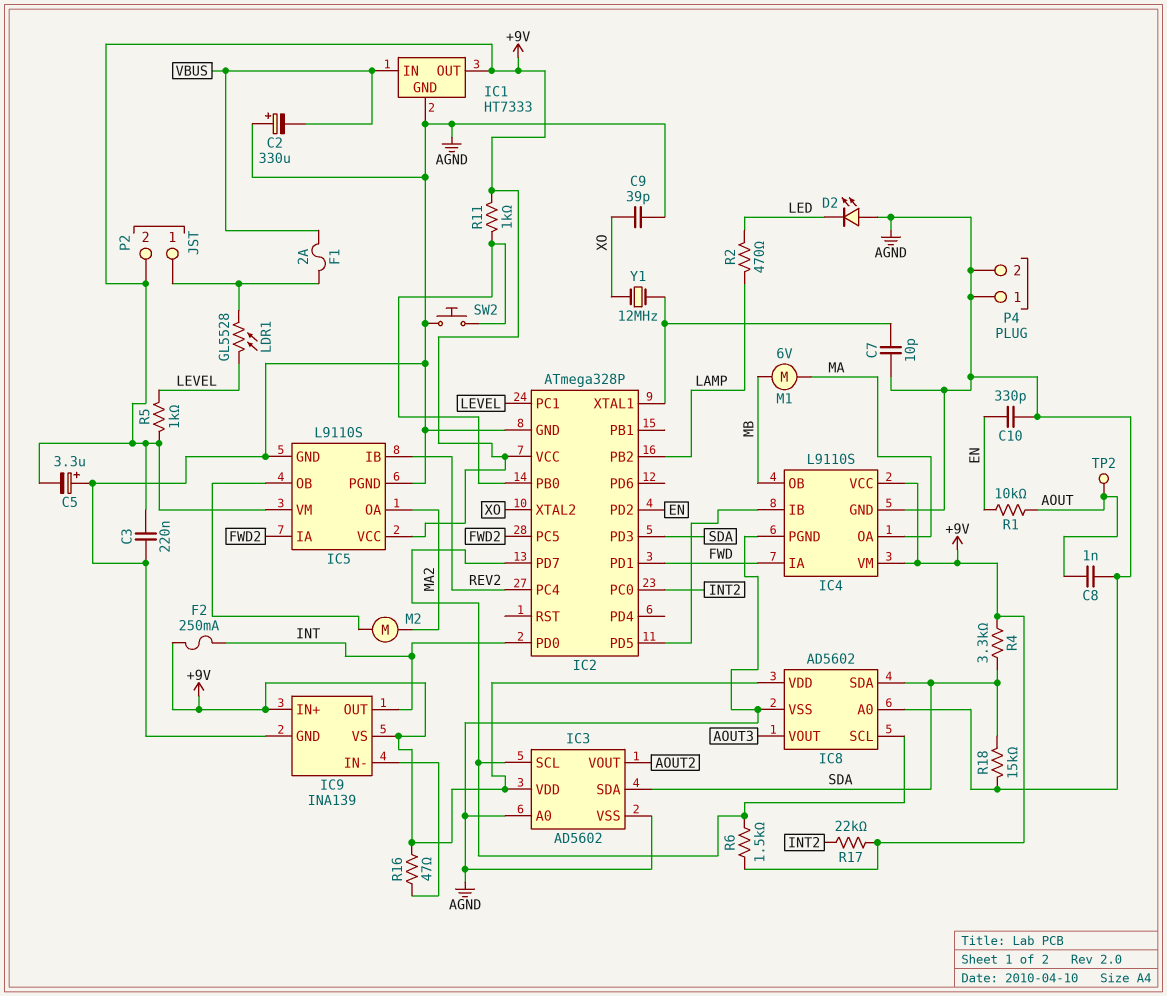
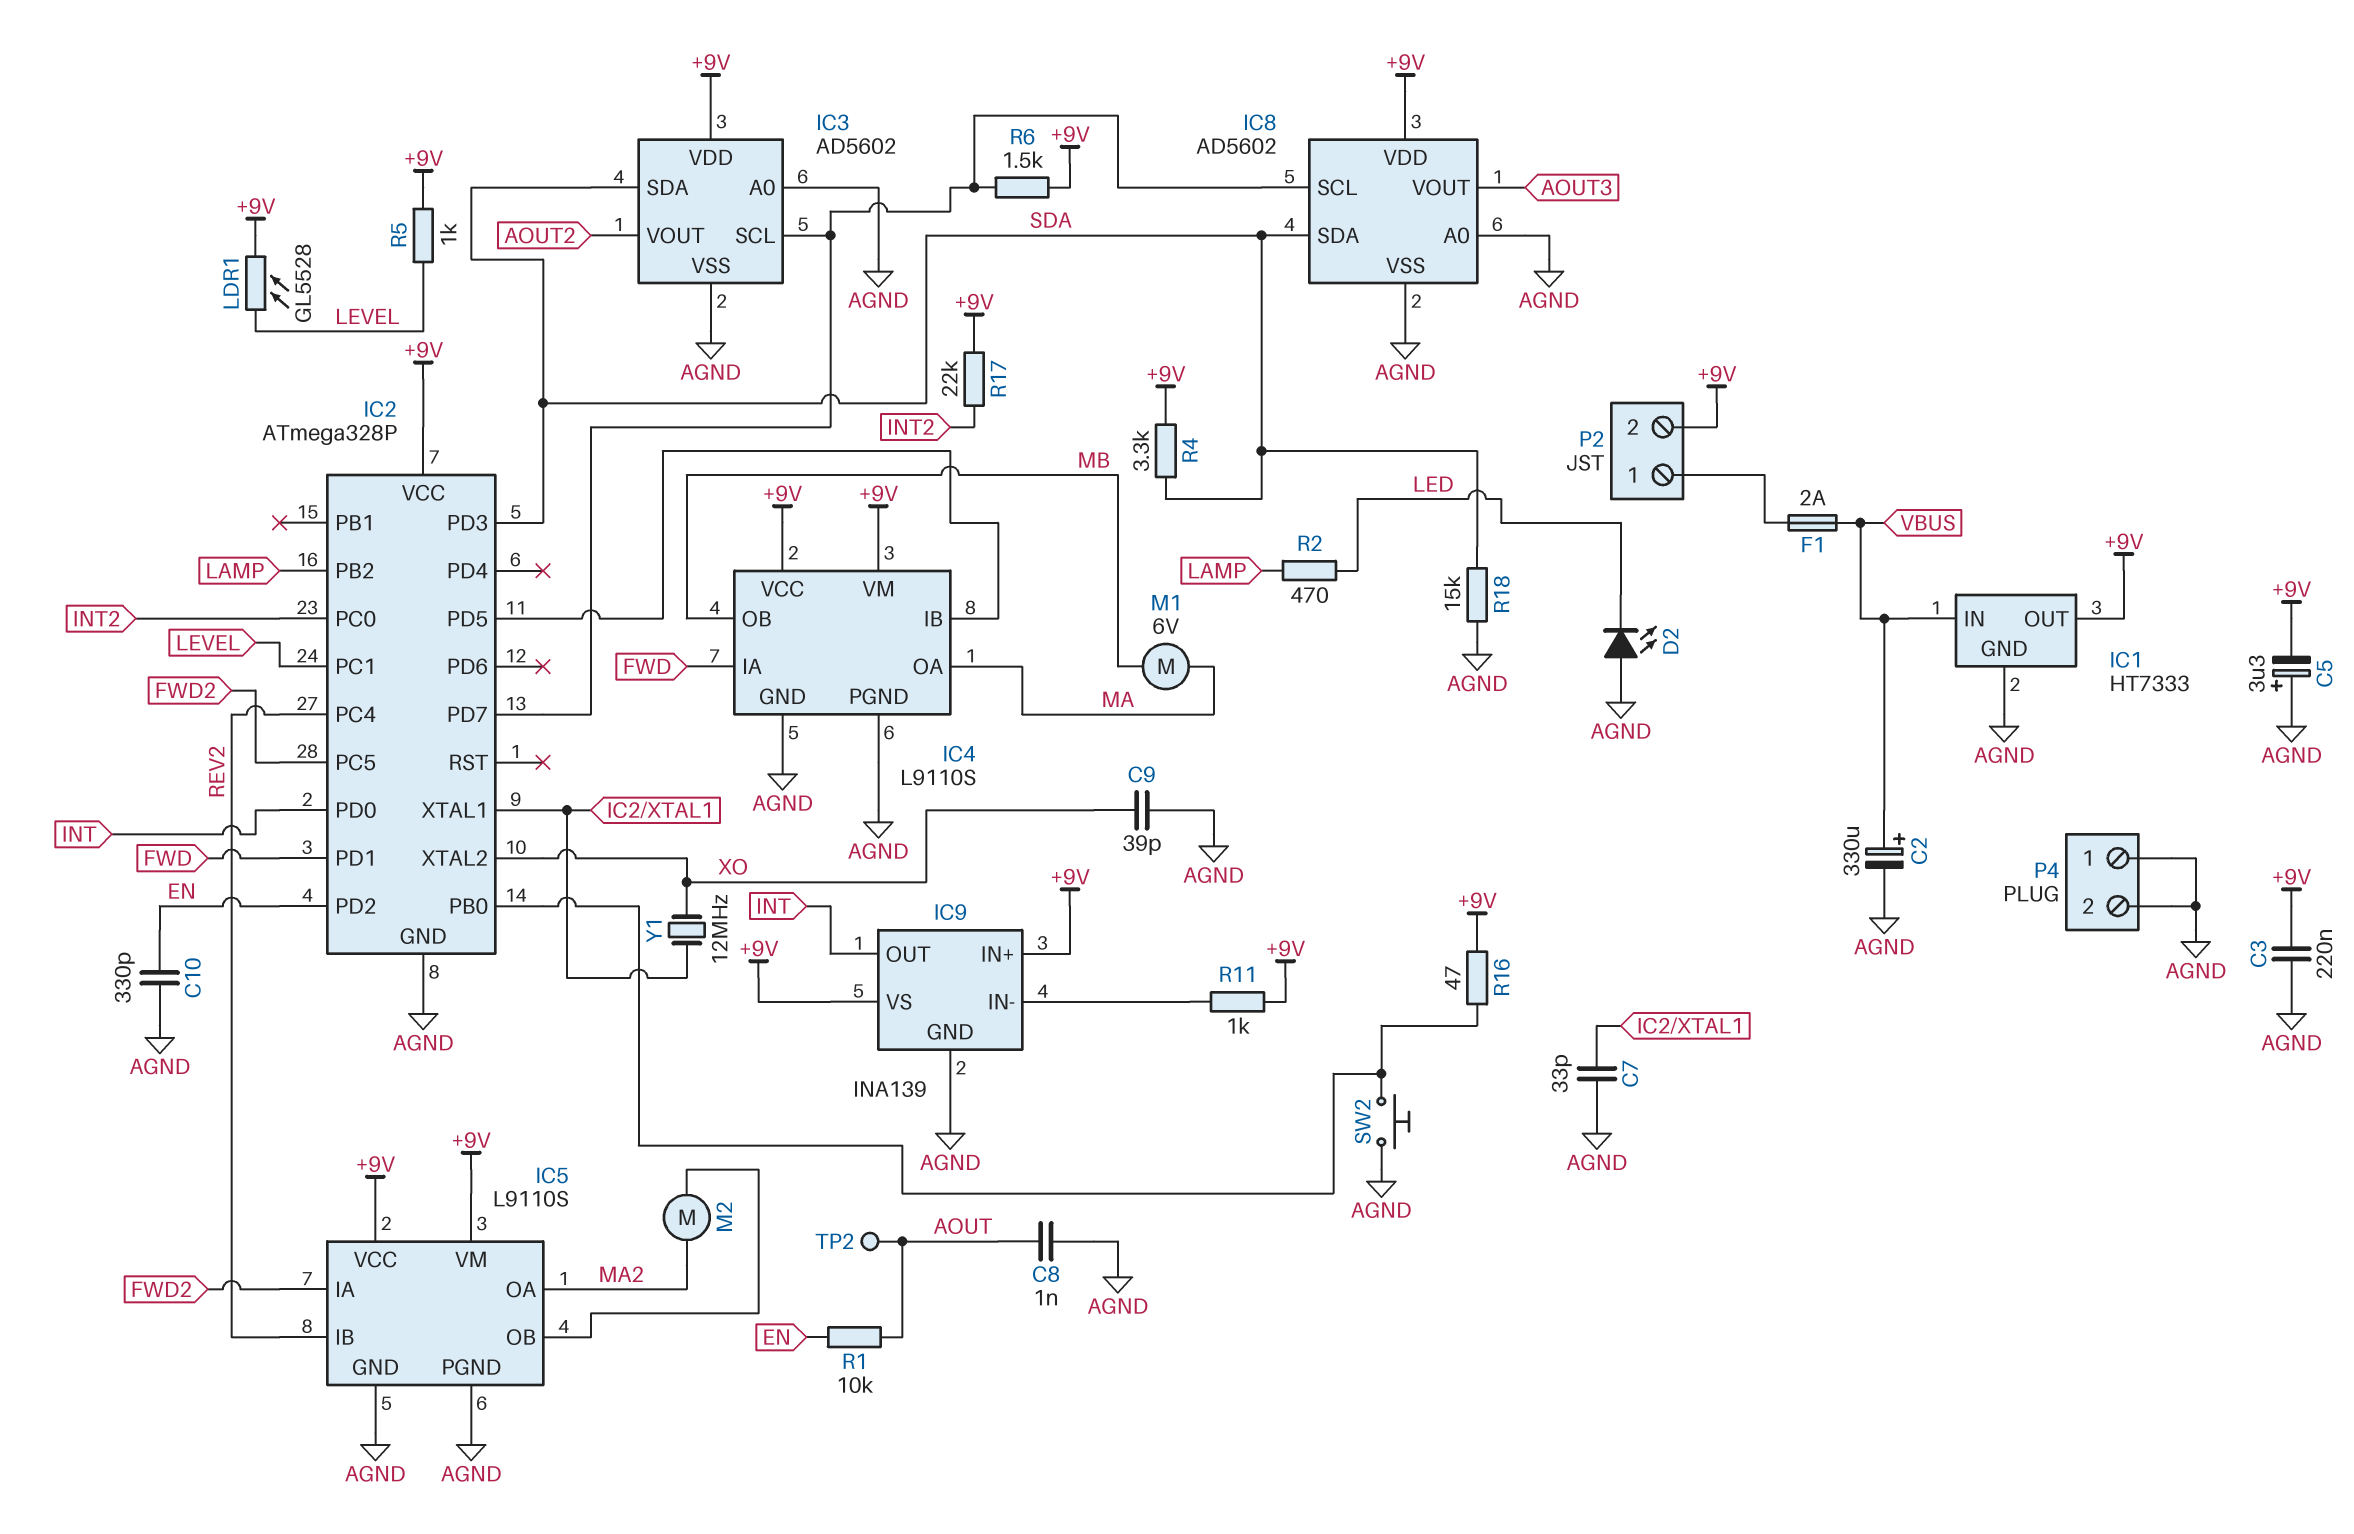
C2: 330uF (plus AGND, minus VBUS) -> 330uF (plus VBUS, minus AGND)
C7: 10pF (AGND, IC2/XTAL1) -> 33pF (AGND, IC2/XTAL1)
F2: 250mA (+9V, INT) -> none
LDR1: GL5528 (LEVEL, P2/1) -> GL5528 (+9V, LEVEL)
R11: 1k (+9V, IC2/PB0) -> 1k (+9V, IC9/IN-)
R16: 47 (+9V, IC9/IN-) -> 47 (+9V, IC2/PB0)

